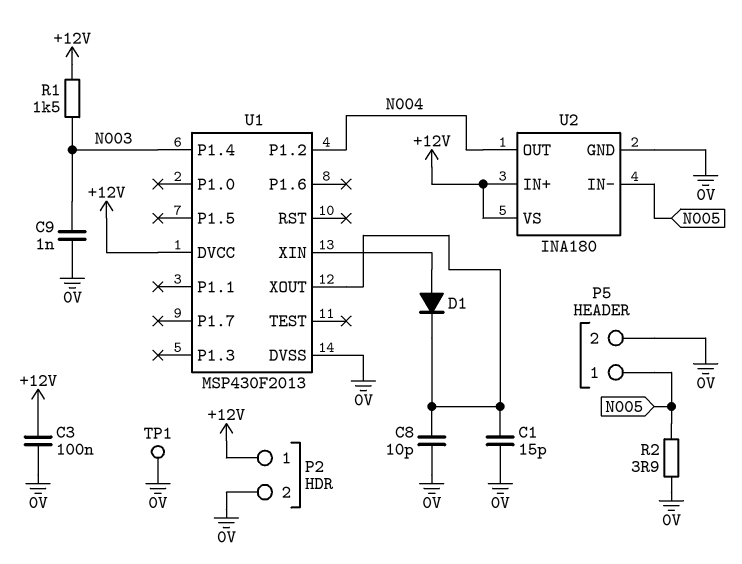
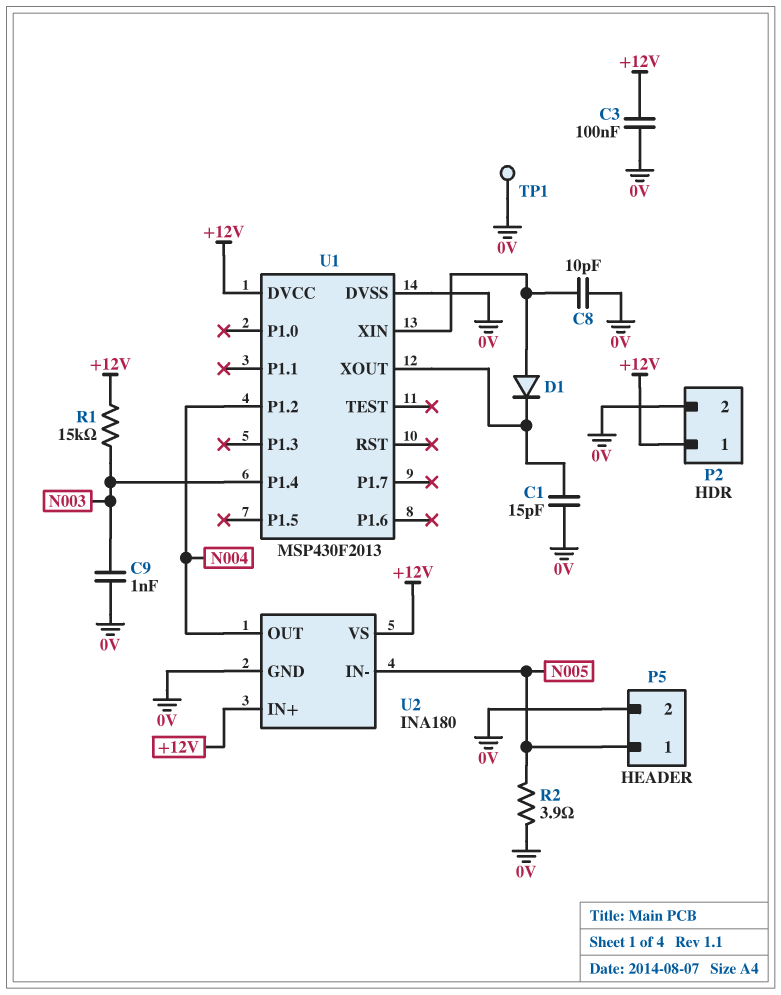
C8: 10pF (0V, U1/XOUT) -> 10pF (0V, U1/XIN)
R1: 1.5k (+12V, N003) -> 15k (+12V, N003)

